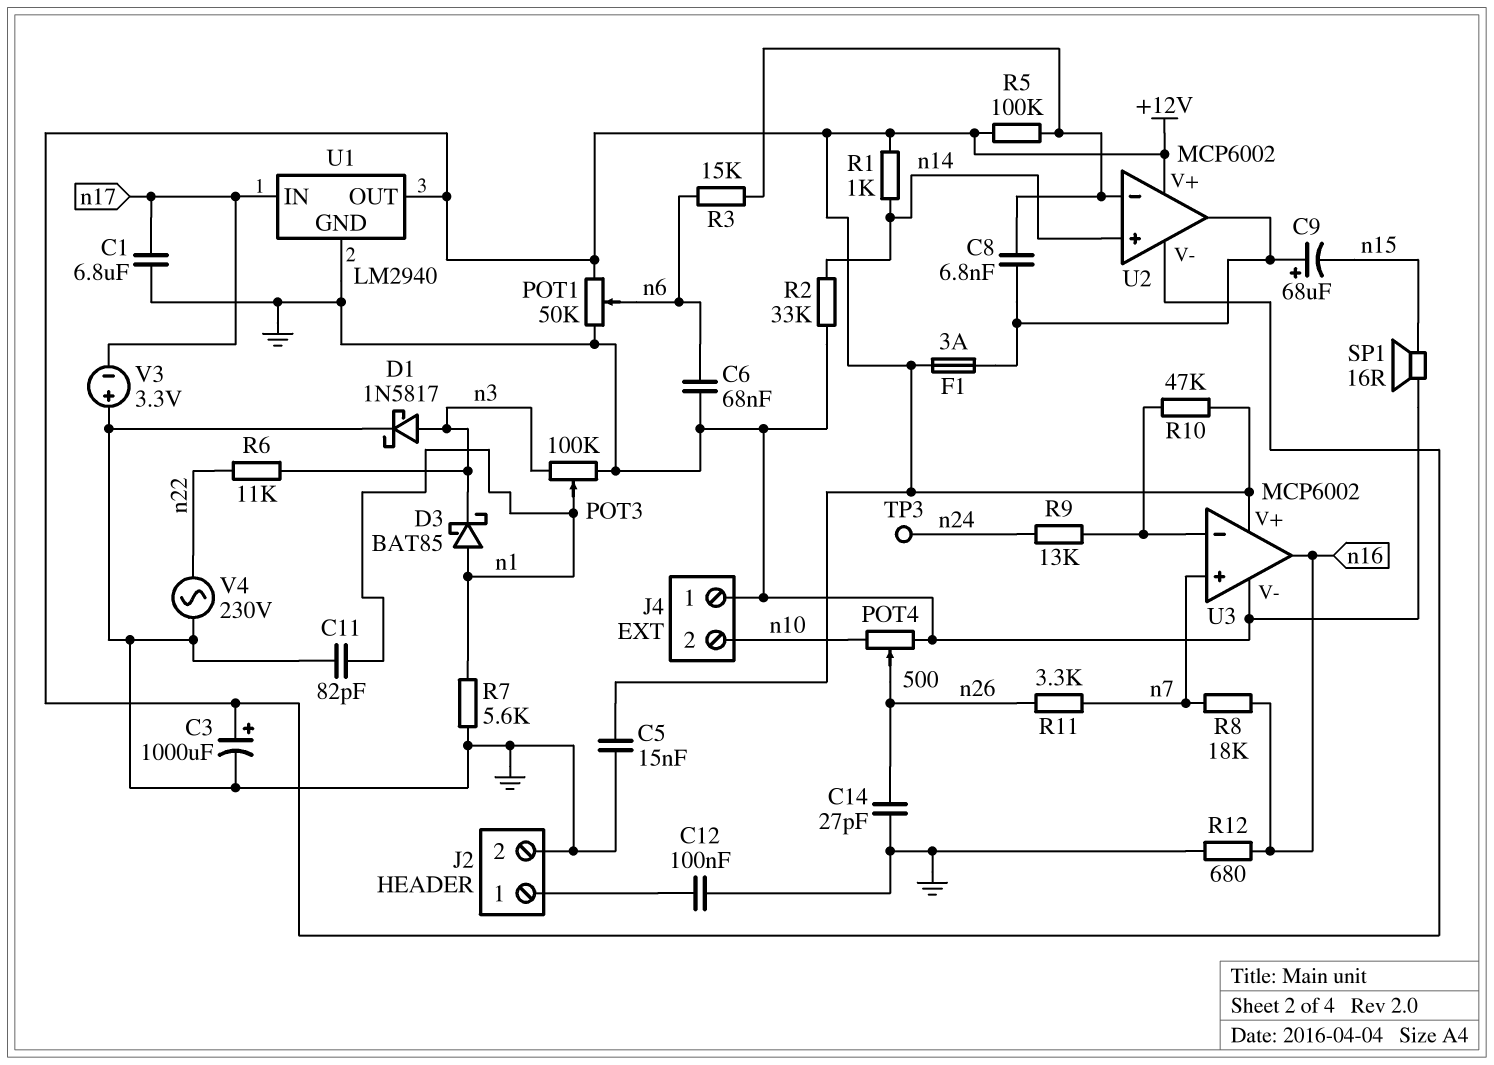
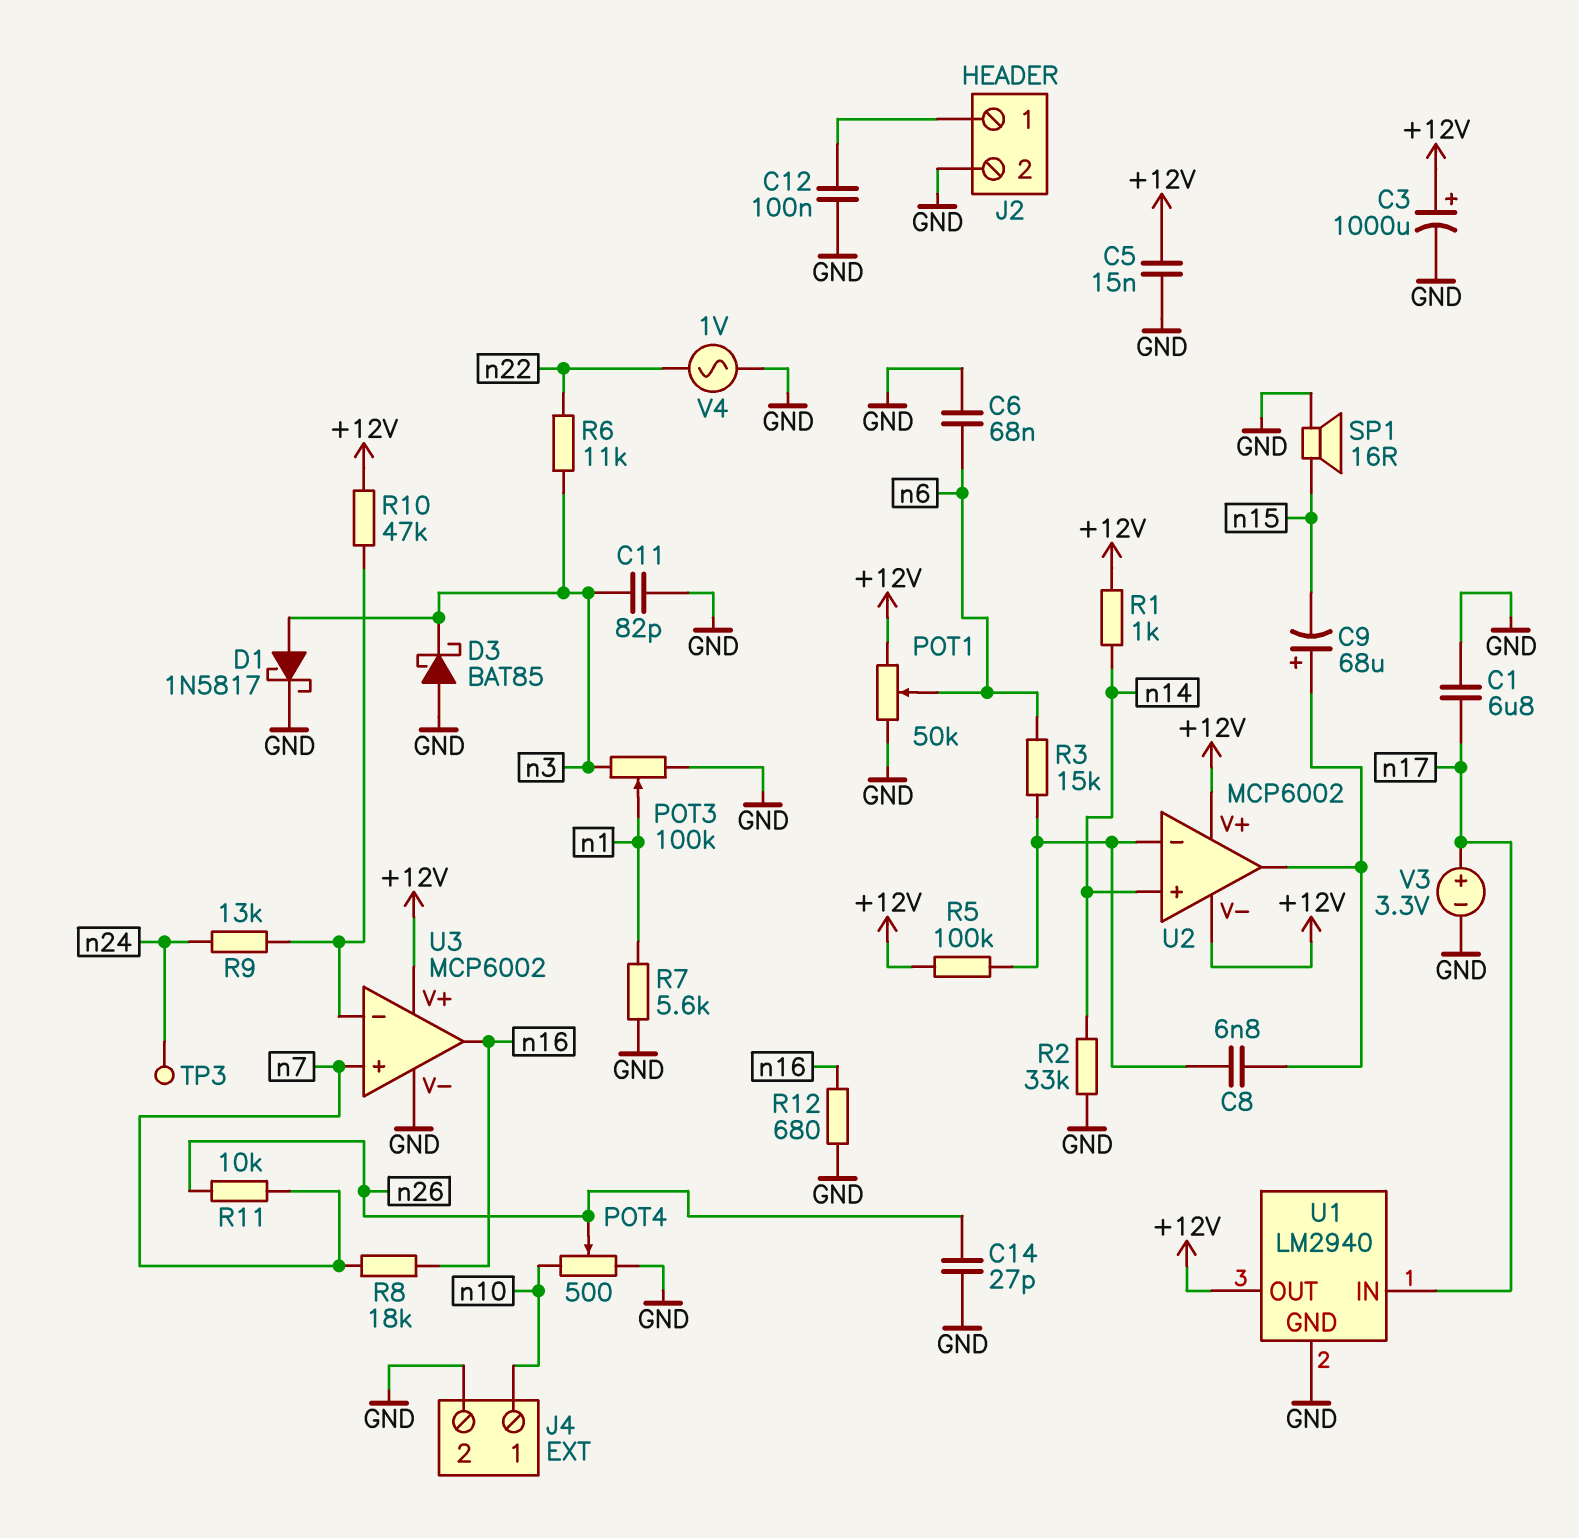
C11: 82pF (GND, n1) -> 82pF (GND, n3)
D3: schottky BAT85 (A n1, K n3) -> schottky BAT85 (A GND, K n3)
F1: 3A (+12V, U2/out) -> none
J4 pin 1: GND -> n10
J4 pin 2: n10 -> GND
R11: 3.3k (n7, n26) -> 10k (n7, n26)
V3: 3.3V (plus GND, minus n17) -> 3.3V (plus n17, minus GND)
V4: AC 230V (GND, n22) -> AC 1V (GND, n22)

